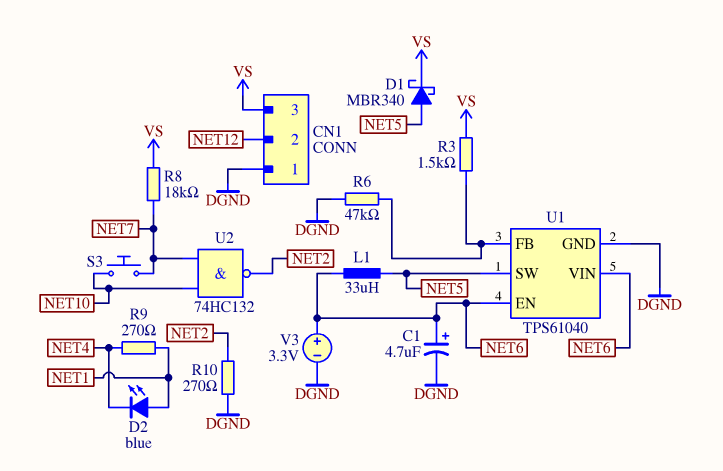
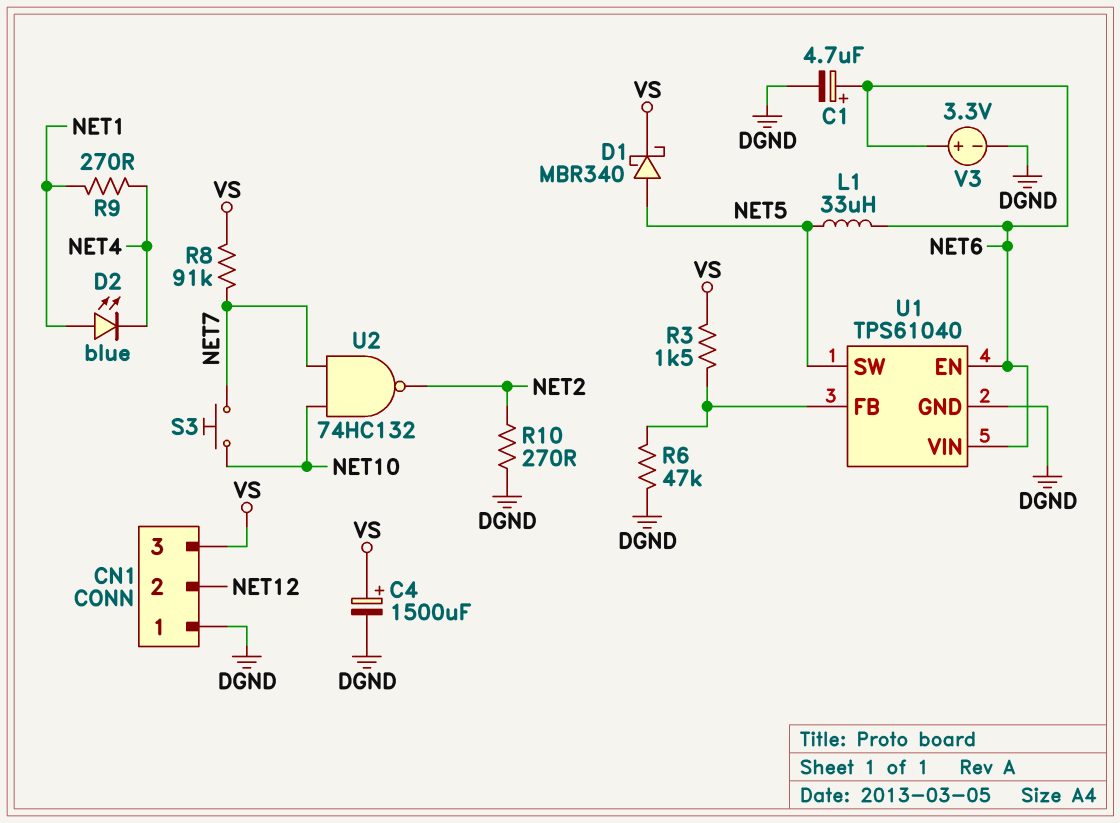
C4: none -> 1500uF (plus VS, minus DGND)
R8: 18k (NET7, VS) -> 91k (NET7, VS)

